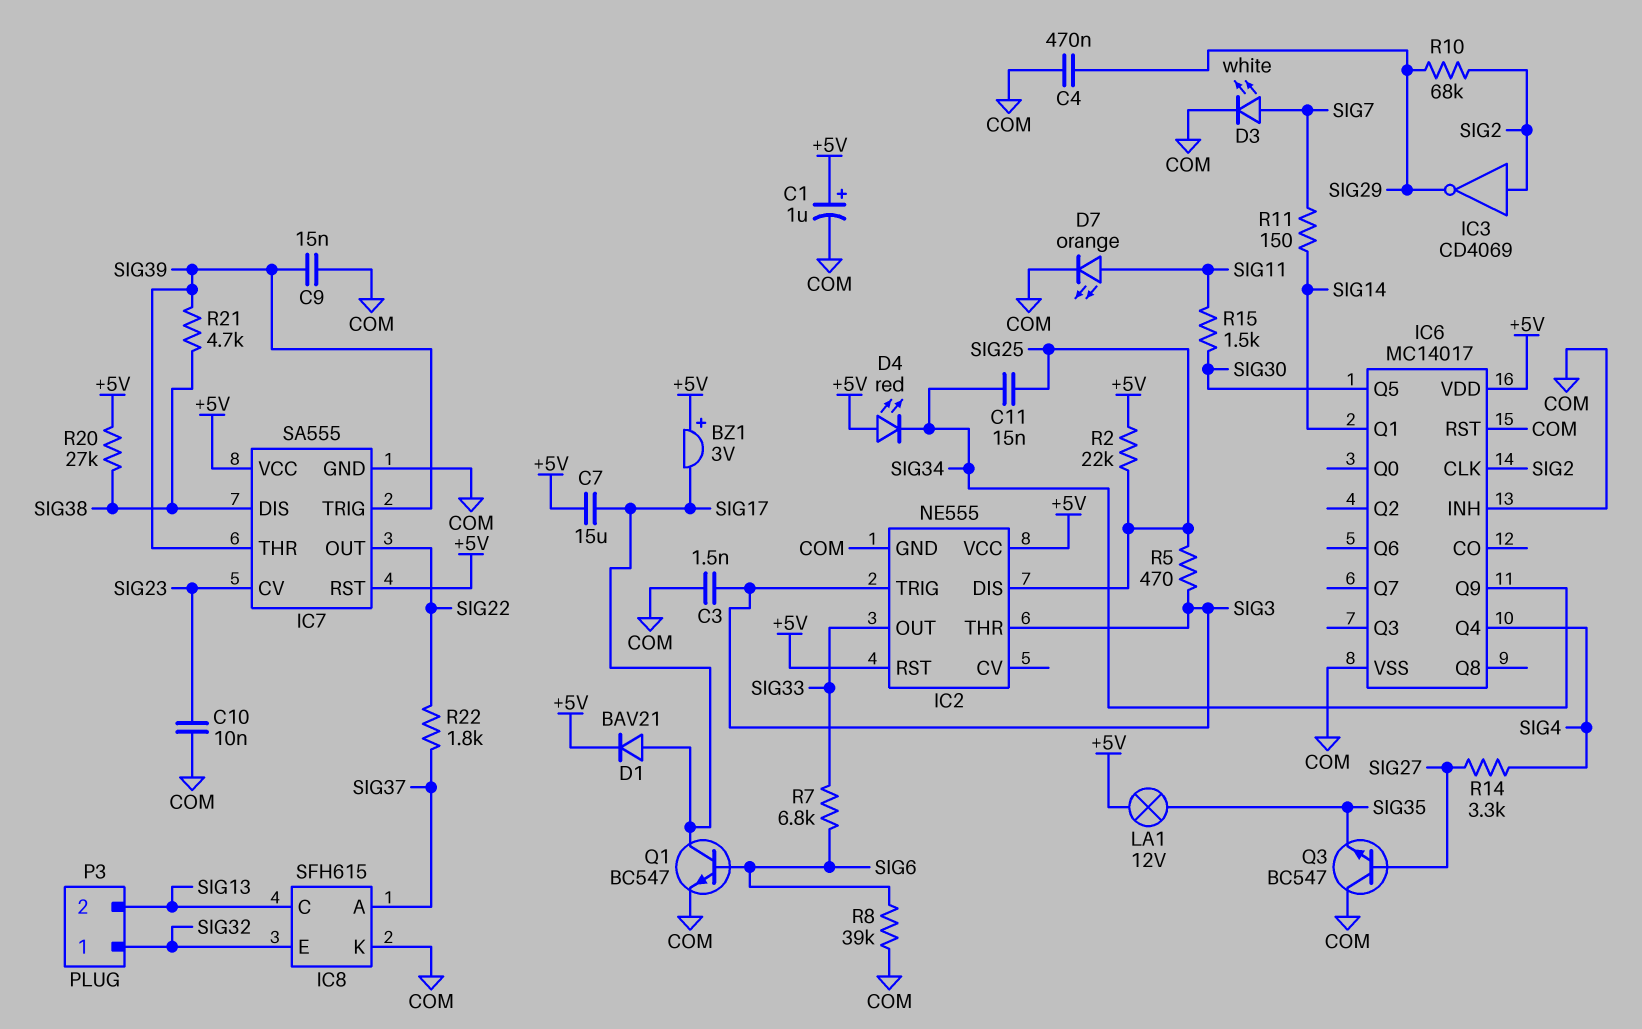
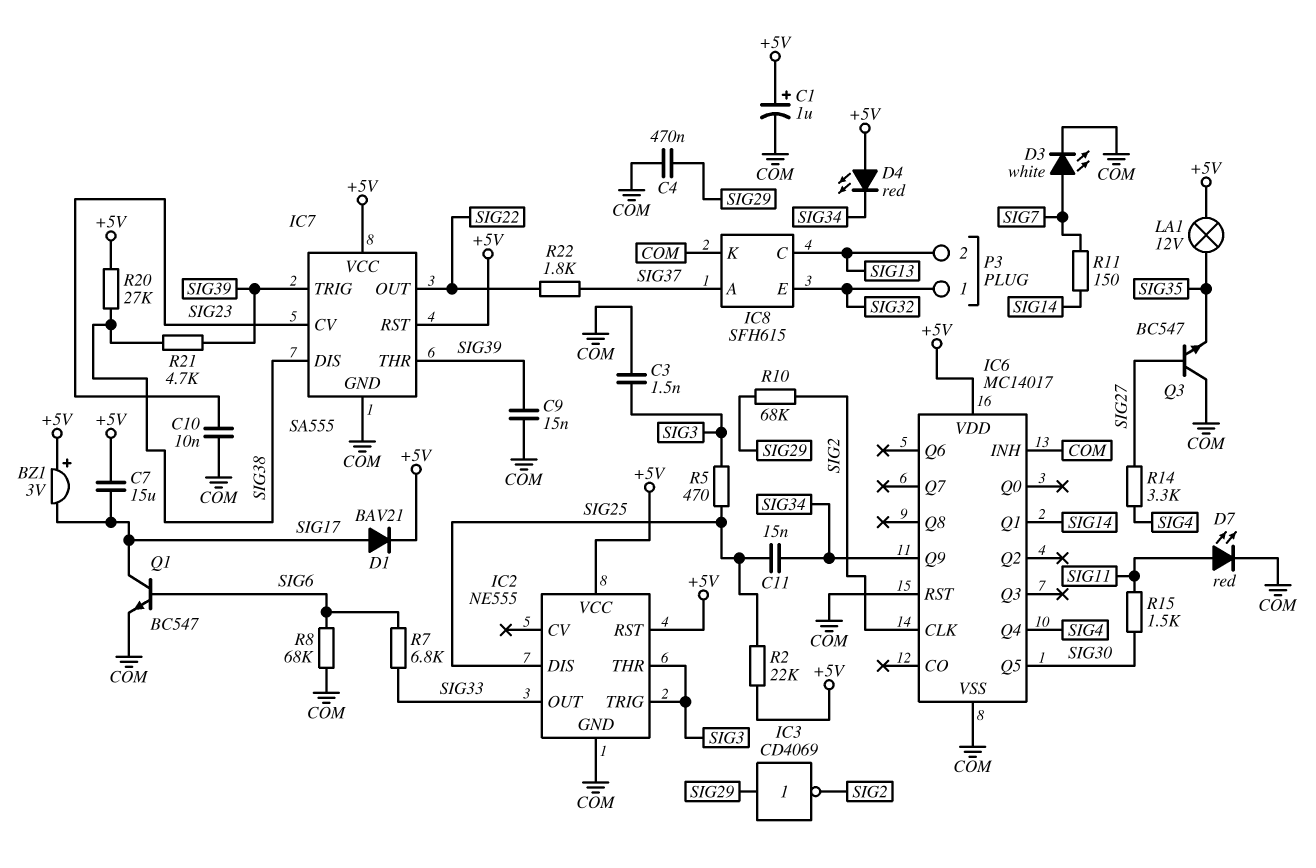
D7: LED orange (A SIG11, K COM) -> LED red (A SIG11, K COM)
IC3: NOT CD4069 (in SIG2, out SIG29) -> NOT CD4069 (in SIG29, out SIG2)
R8: 39k (COM, SIG6) -> 68k (COM, SIG6)

